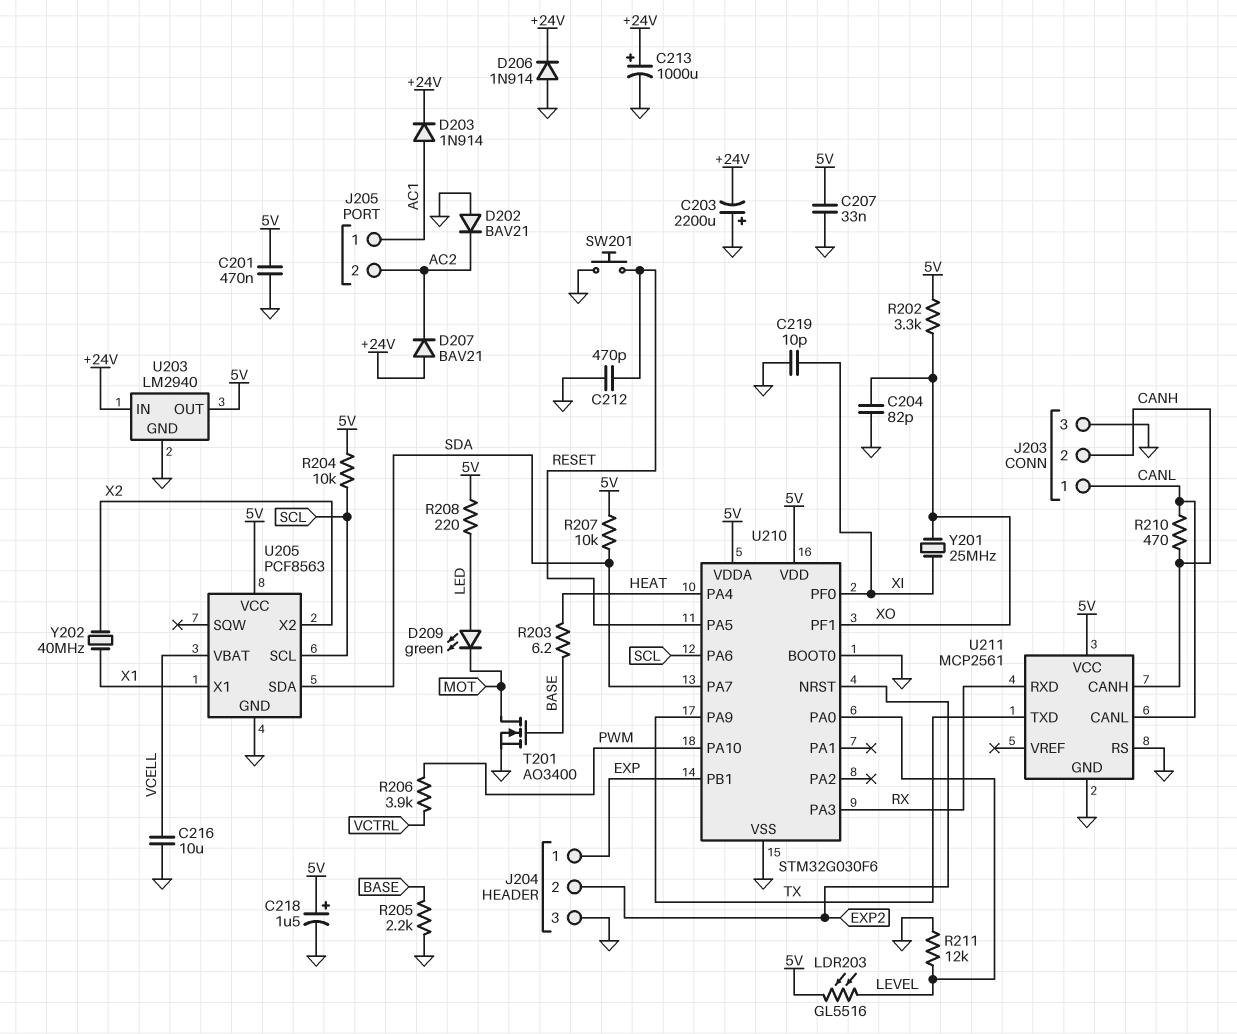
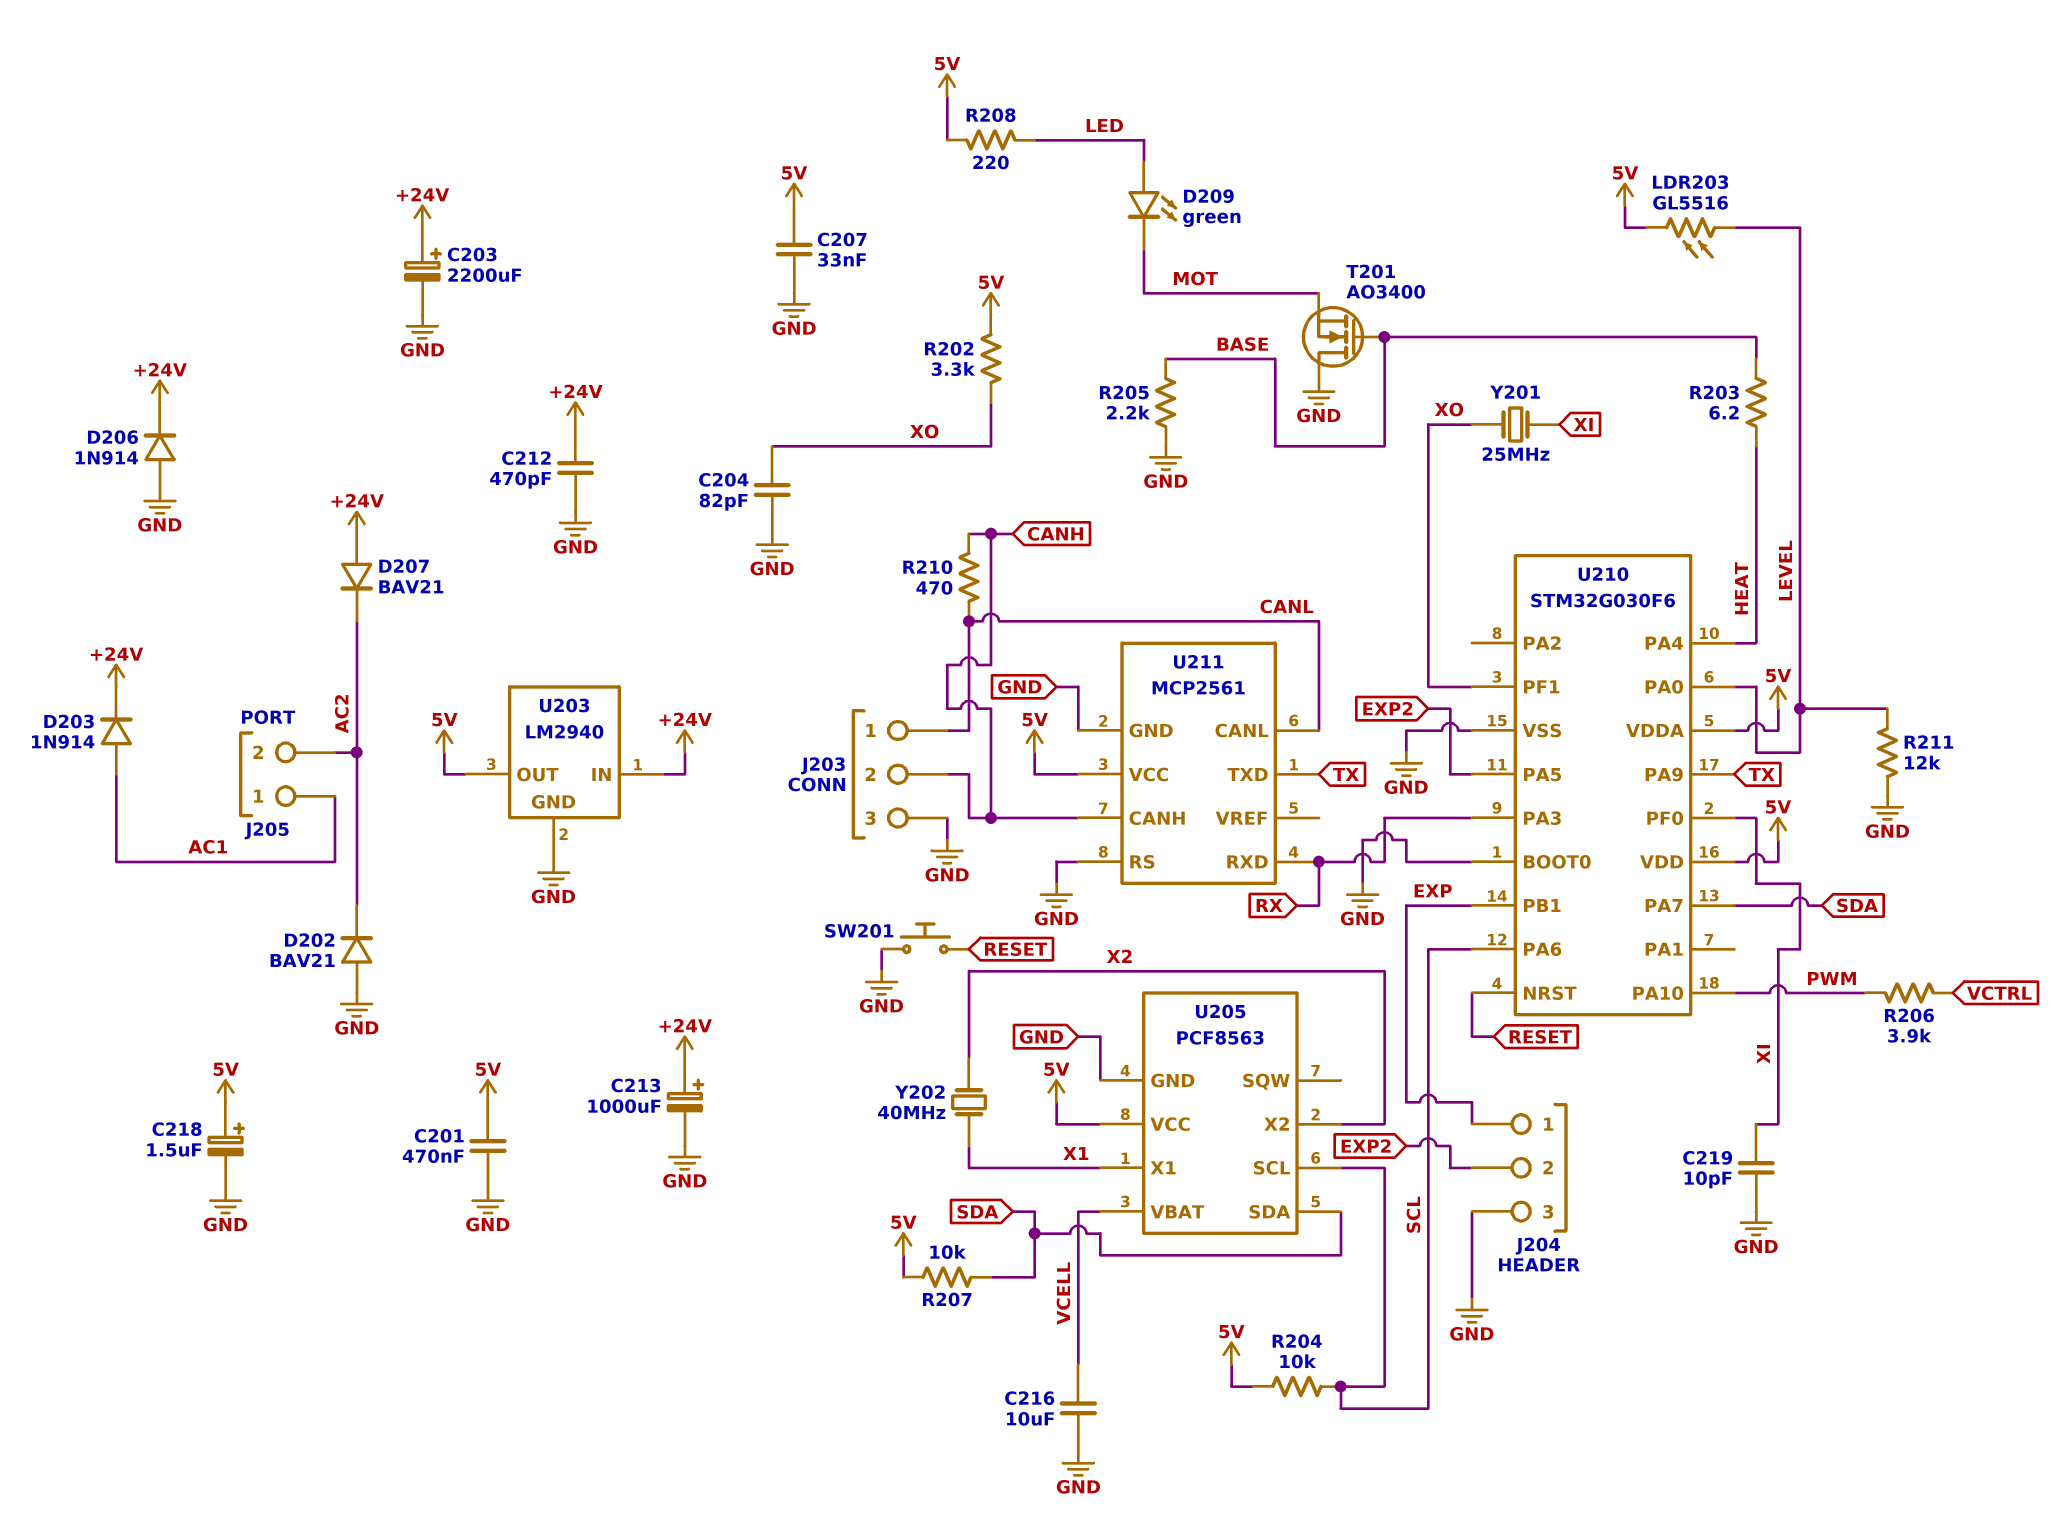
C203: 2200uF (plus GND, minus +24V) -> 2200uF (plus +24V, minus GND)
C212: 470pF (GND, RESET) -> 470pF (+24V, GND)
T201: NMOS AO3400 (G BASE, D MOT, S GND) -> NMOS AO3400 (G BASE, D GND, S MOT)
U210 pin NRST: EXP2 -> RESET
U210 pin PA5: RESET -> EXP2

